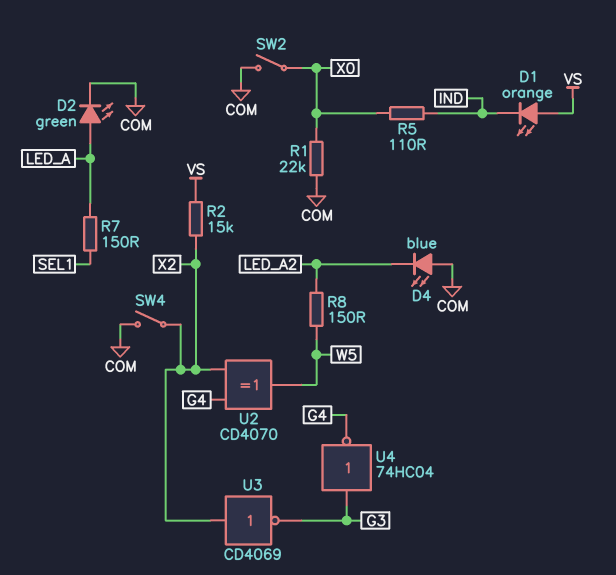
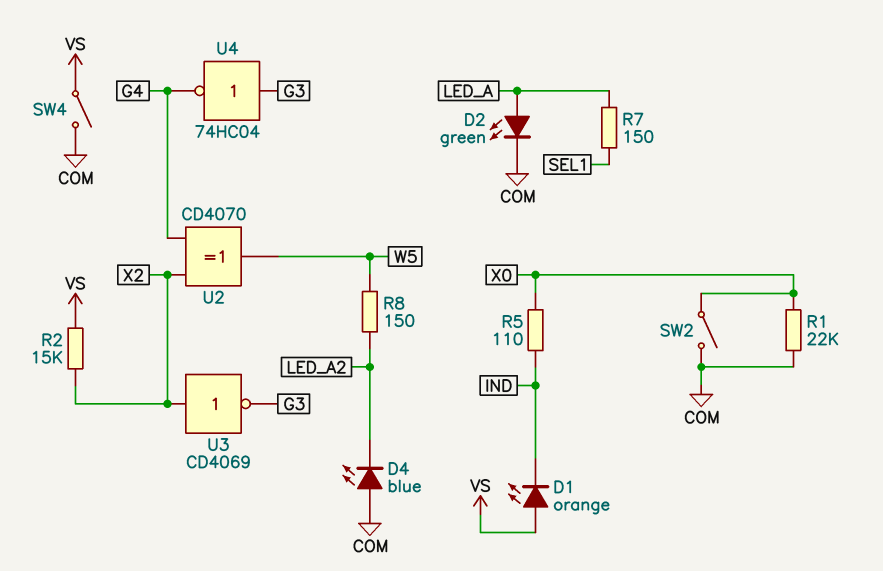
SW4: switch (COM, X2) -> switch (COM, VS)

